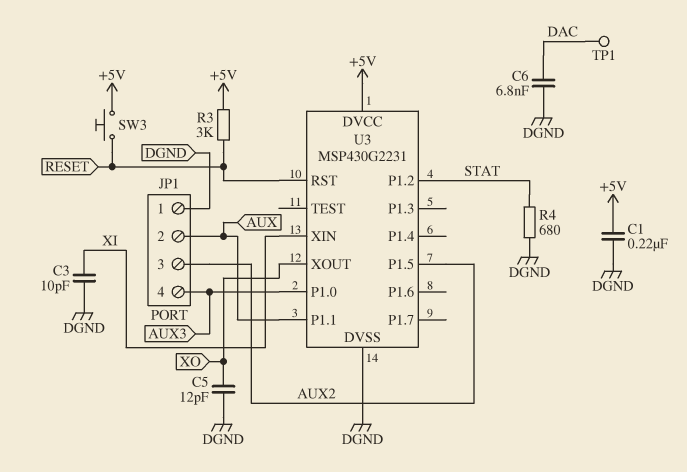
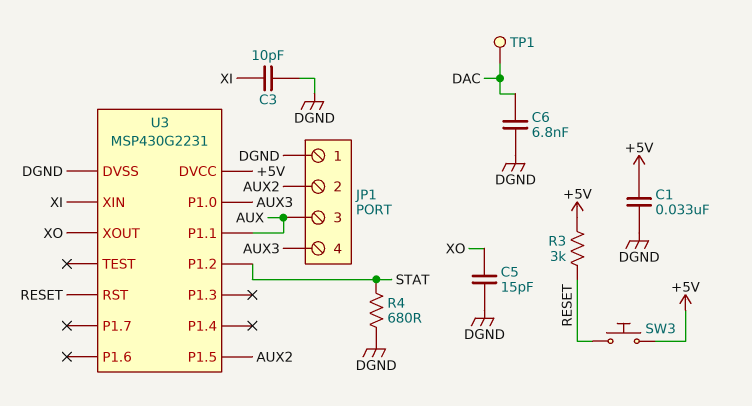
C1: 220nF (+5V, DGND) -> 33nF (+5V, DGND)
C5: 12pF (DGND, XO) -> 15pF (DGND, XO)
JP1 pin 2: AUX -> AUX2
JP1 pin 3: AUX2 -> AUX

